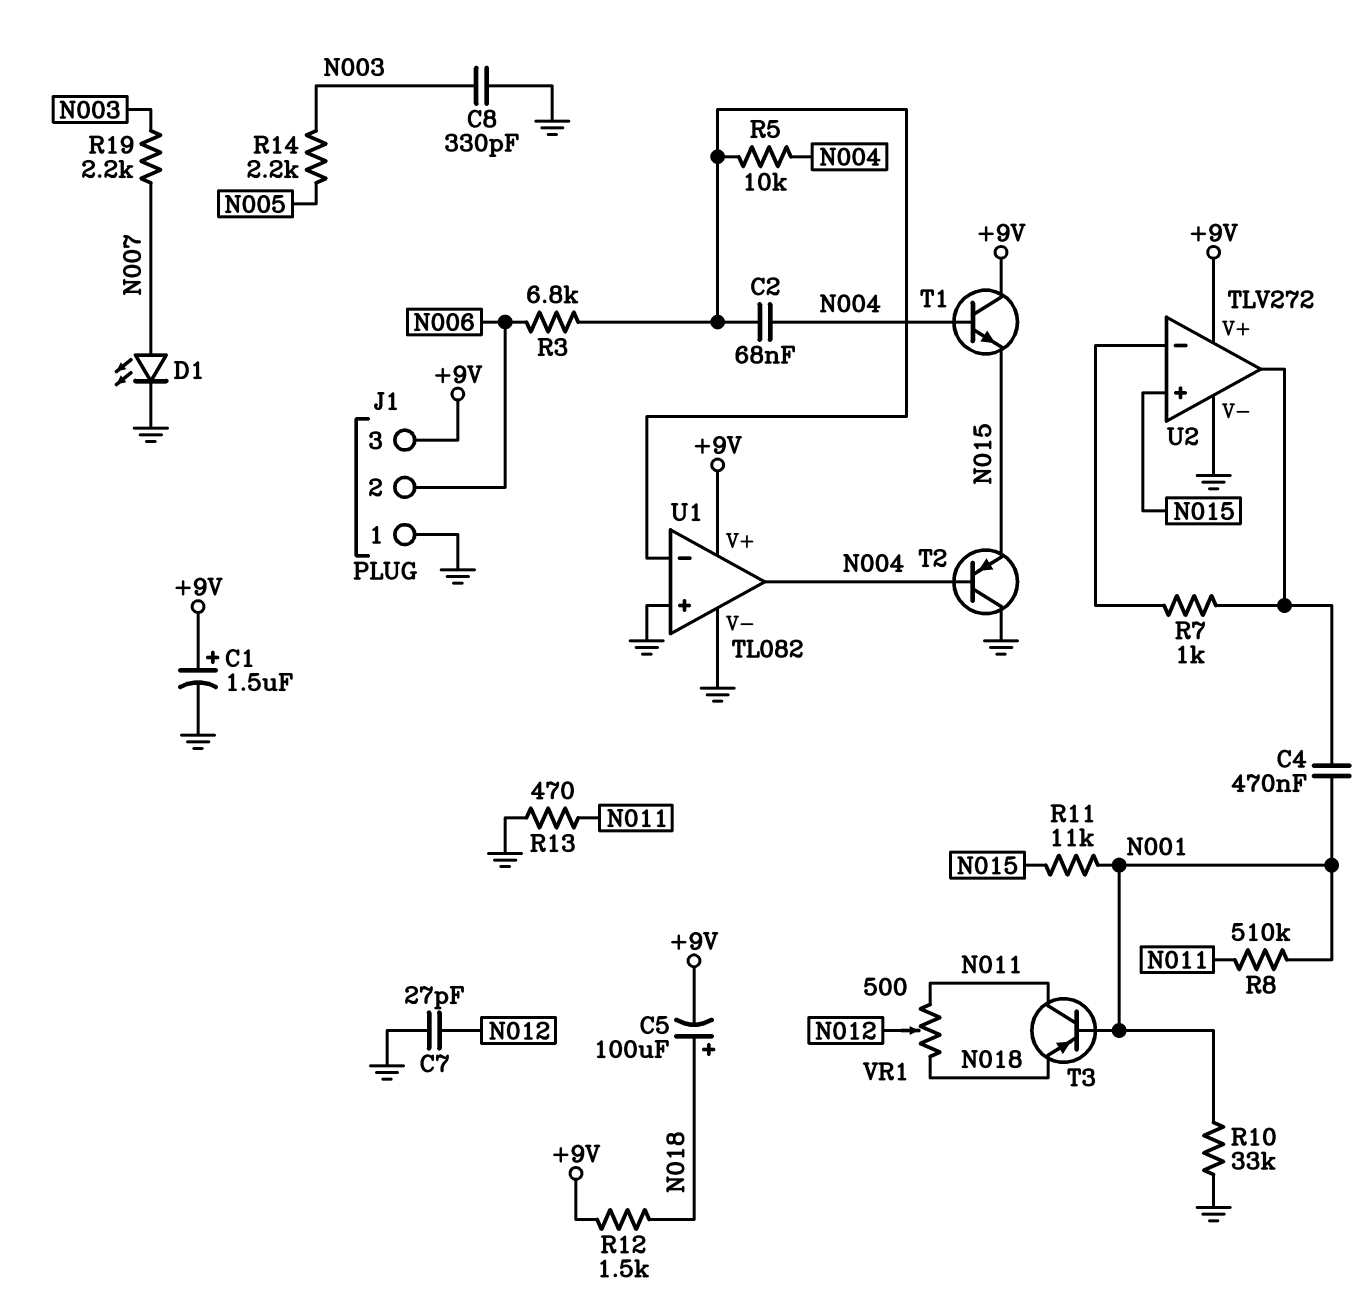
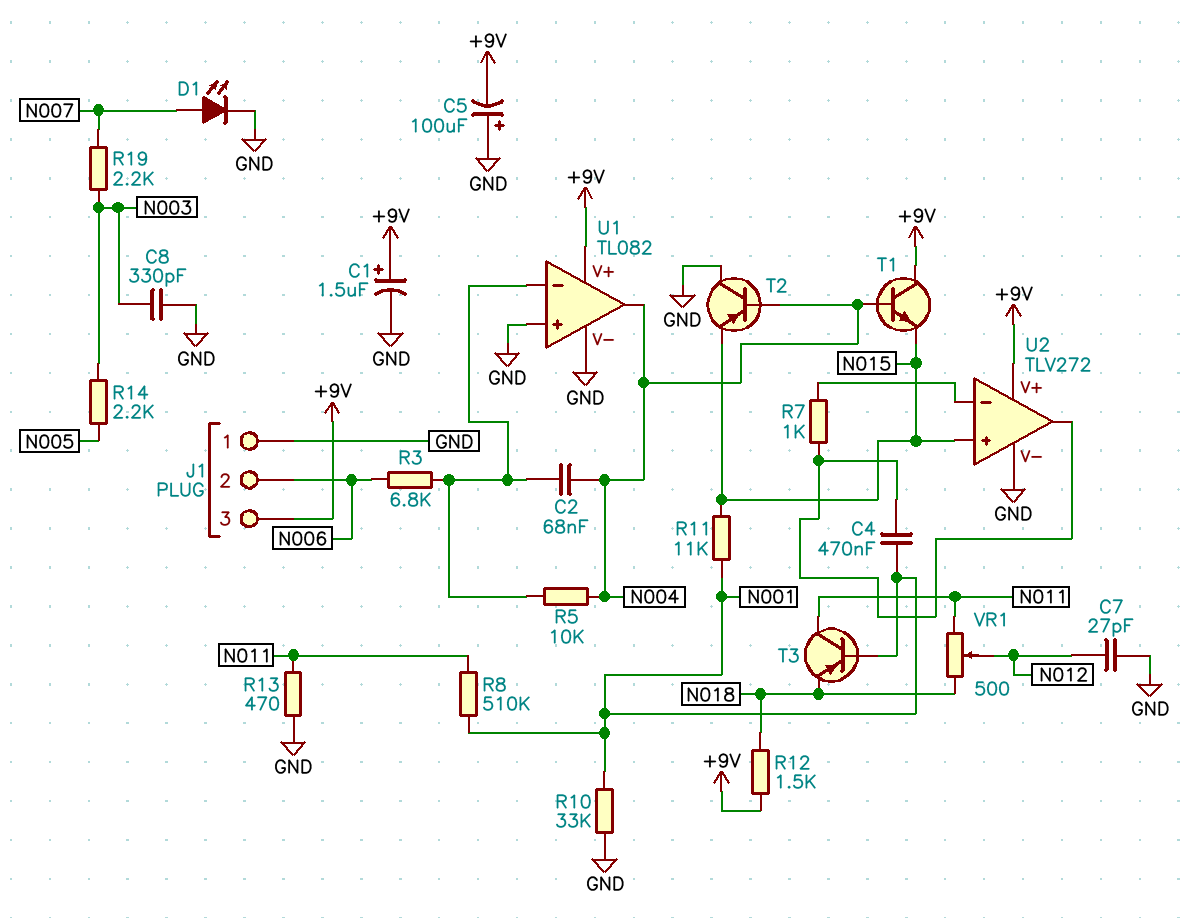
C5: 100uF (plus N018, minus +9V) -> 100uF (plus GND, minus +9V)

